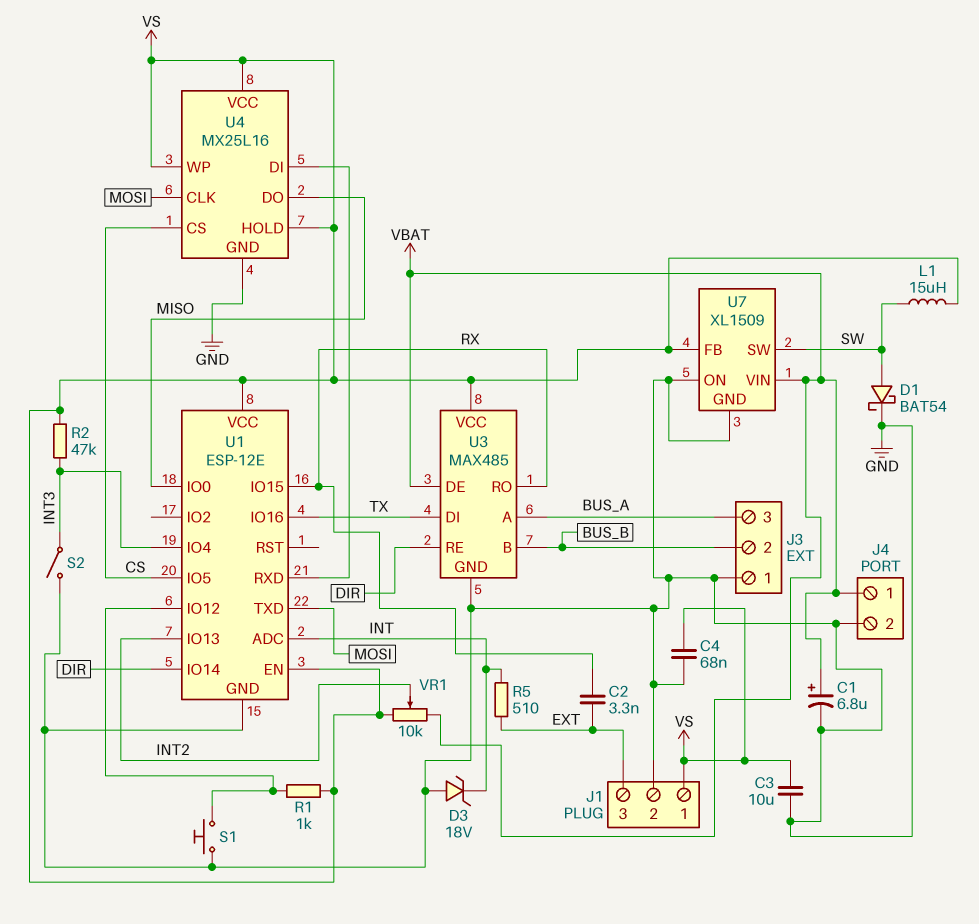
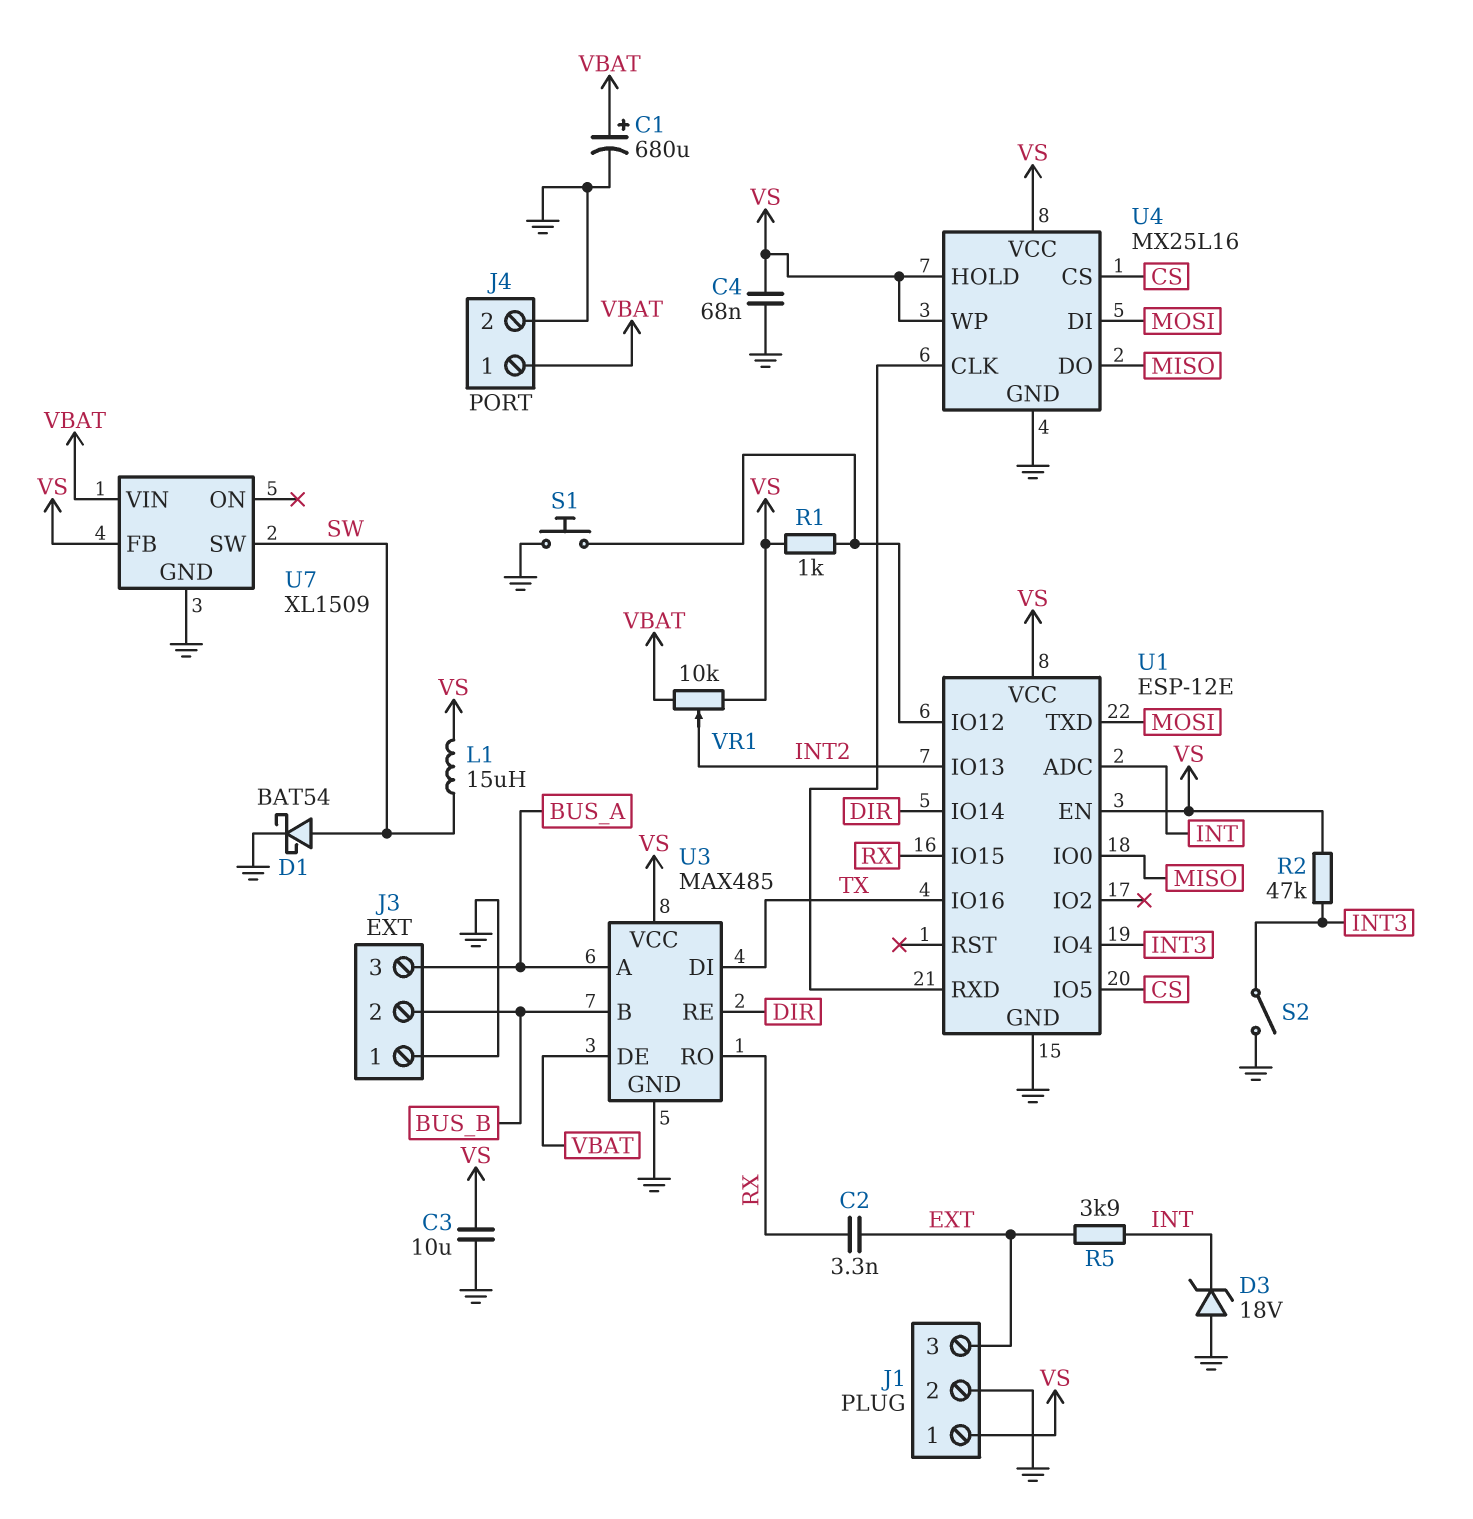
C1: 6.8uF (plus VBAT, minus GND) -> 680uF (plus VBAT, minus GND)
R5: 510 (EXT, INT) -> 3.9k (EXT, INT)
U4 pin CLK: MOSI -> U1/RXD
U4 pin DI: U1/RXD -> MOSI
U7 pin ON: GND -> none

